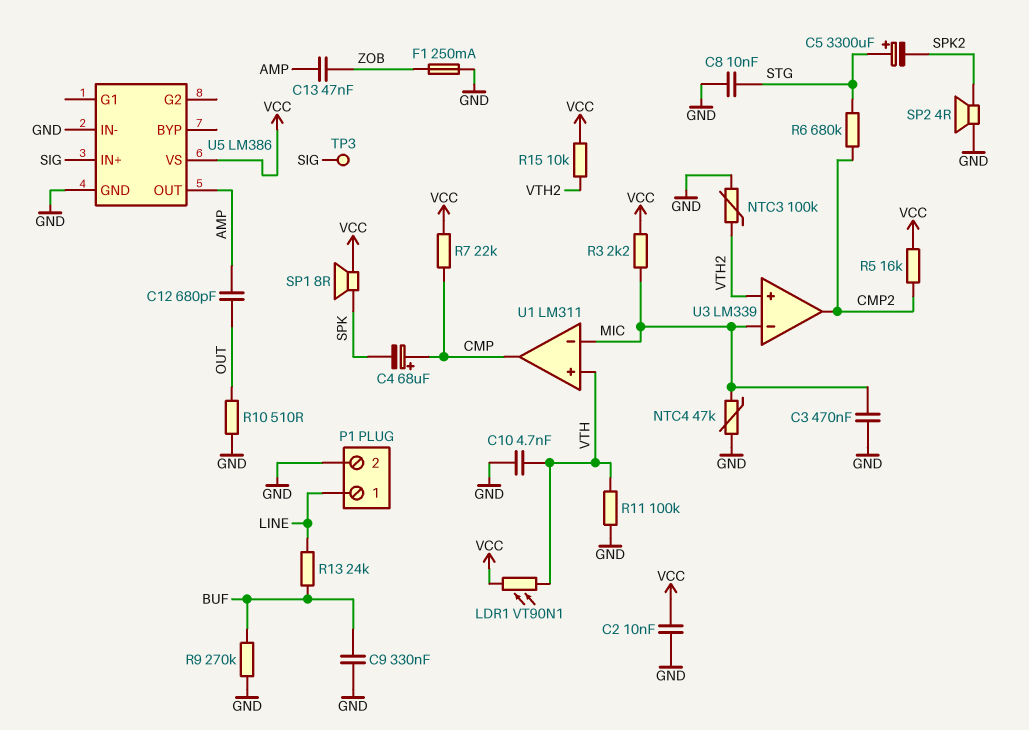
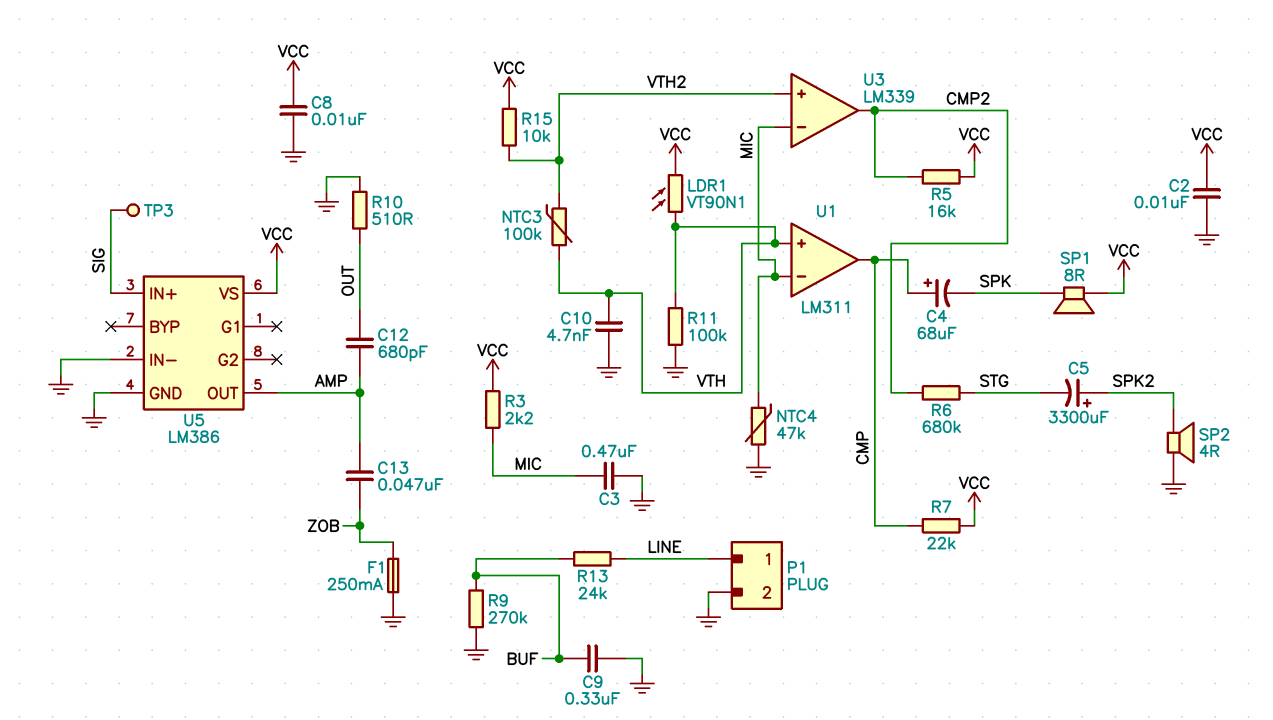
C5: 3300uF (plus STG, minus SPK2) -> 3300uF (plus SPK2, minus STG)
C8: 10nF (GND, STG) -> 10nF (GND, VCC)
NTC3: 100k (GND, VTH2) -> 100k (VTH, VTH2)

